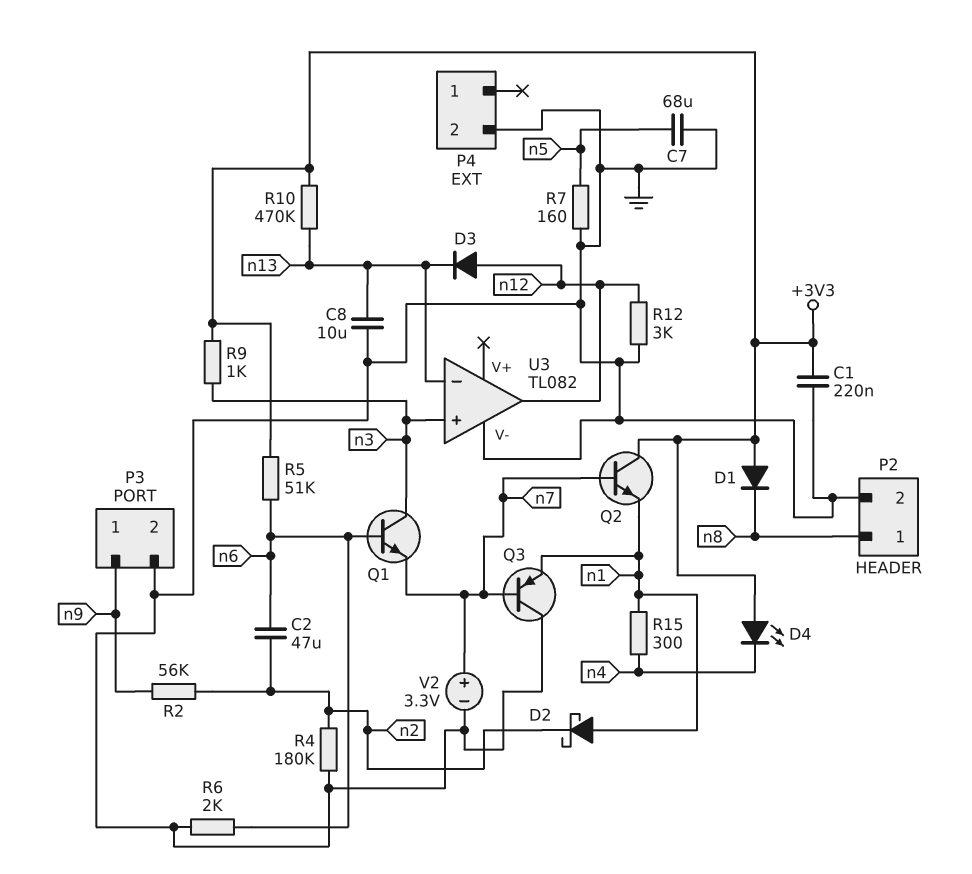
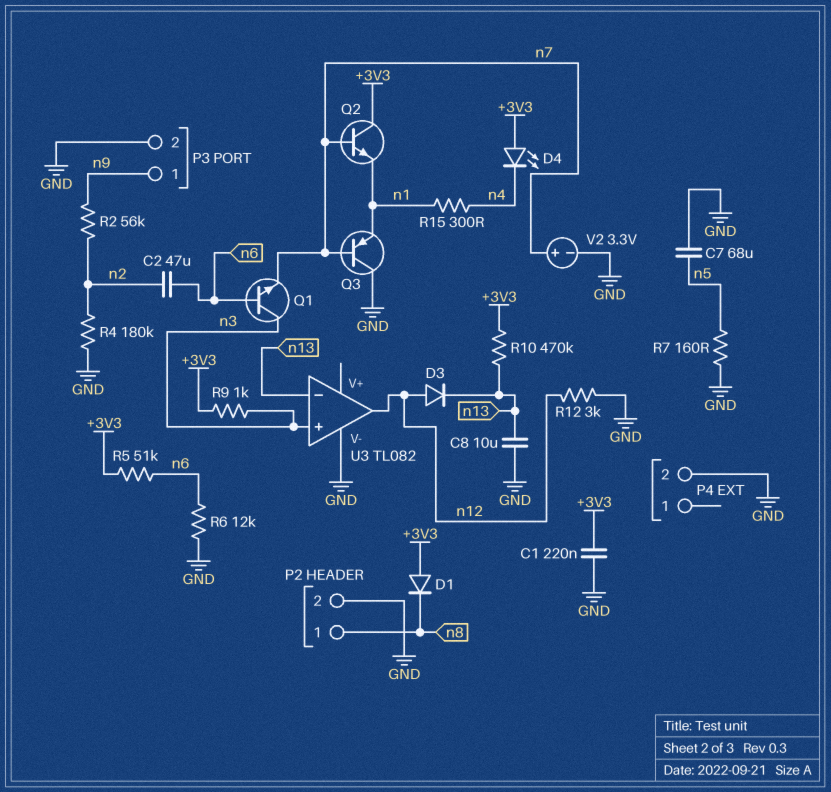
D2: schottky (A n1, K n2) -> none
R6: 2k (GND, n6) -> 12k (GND, n6)

